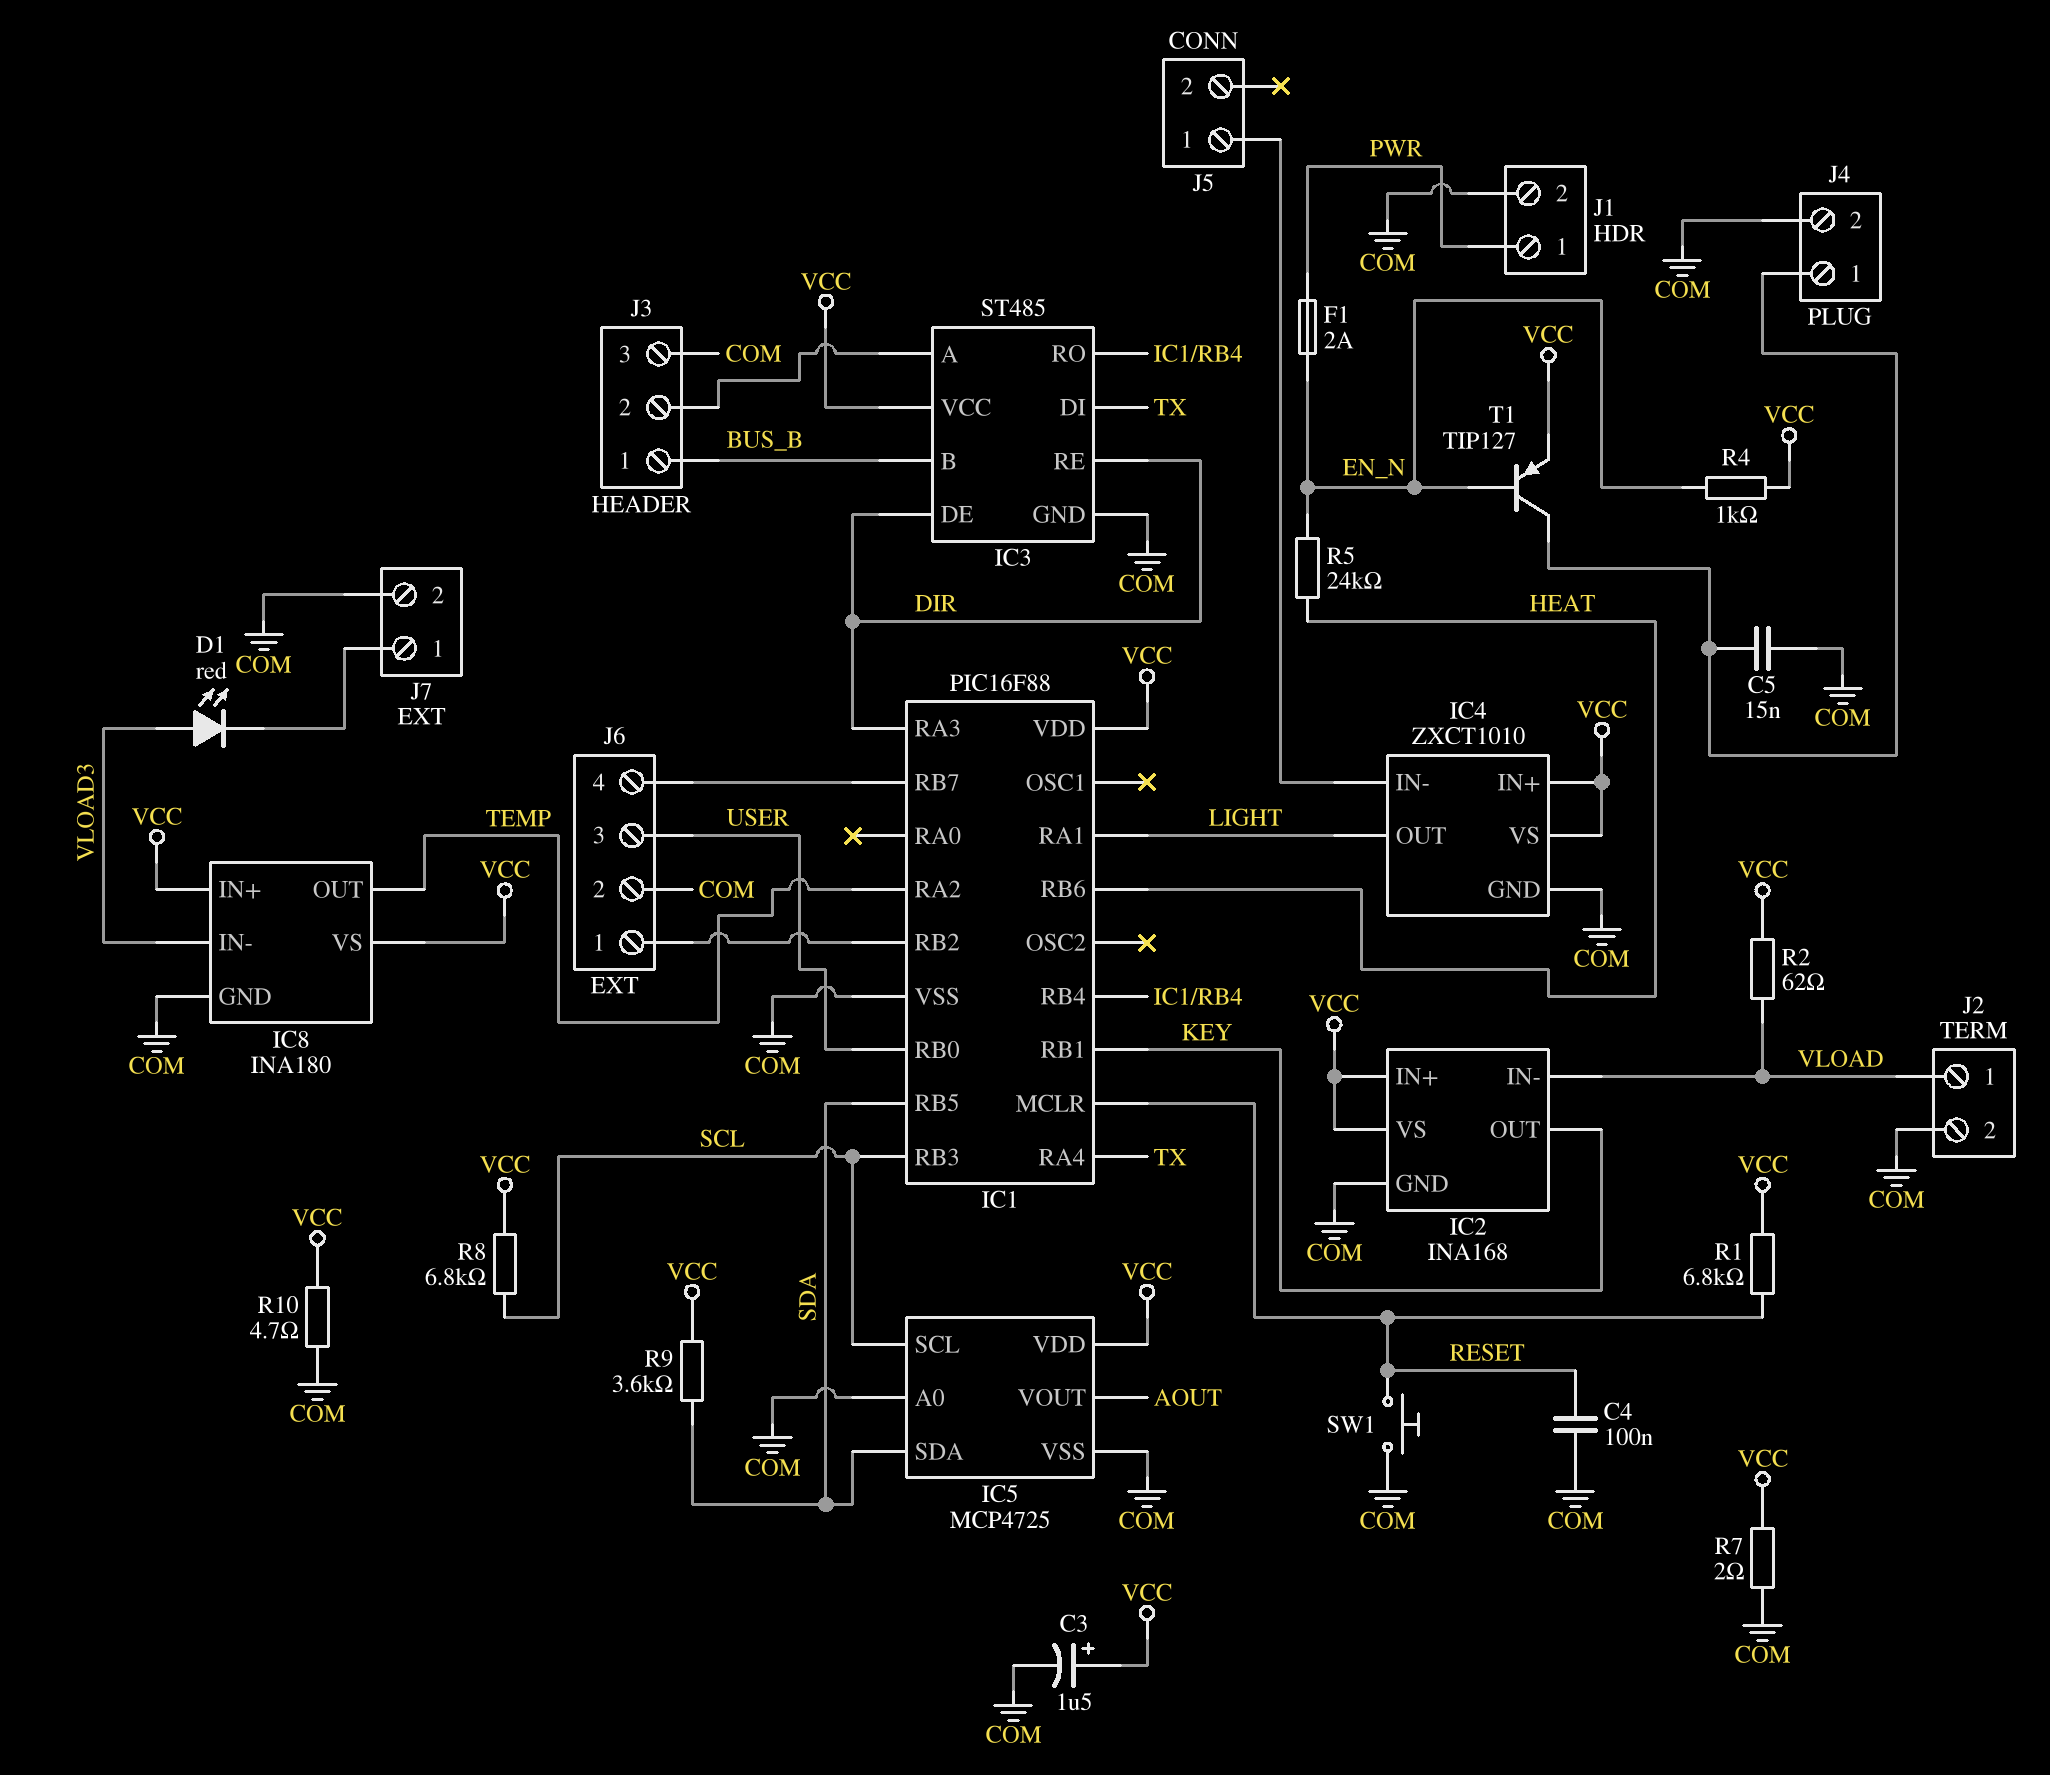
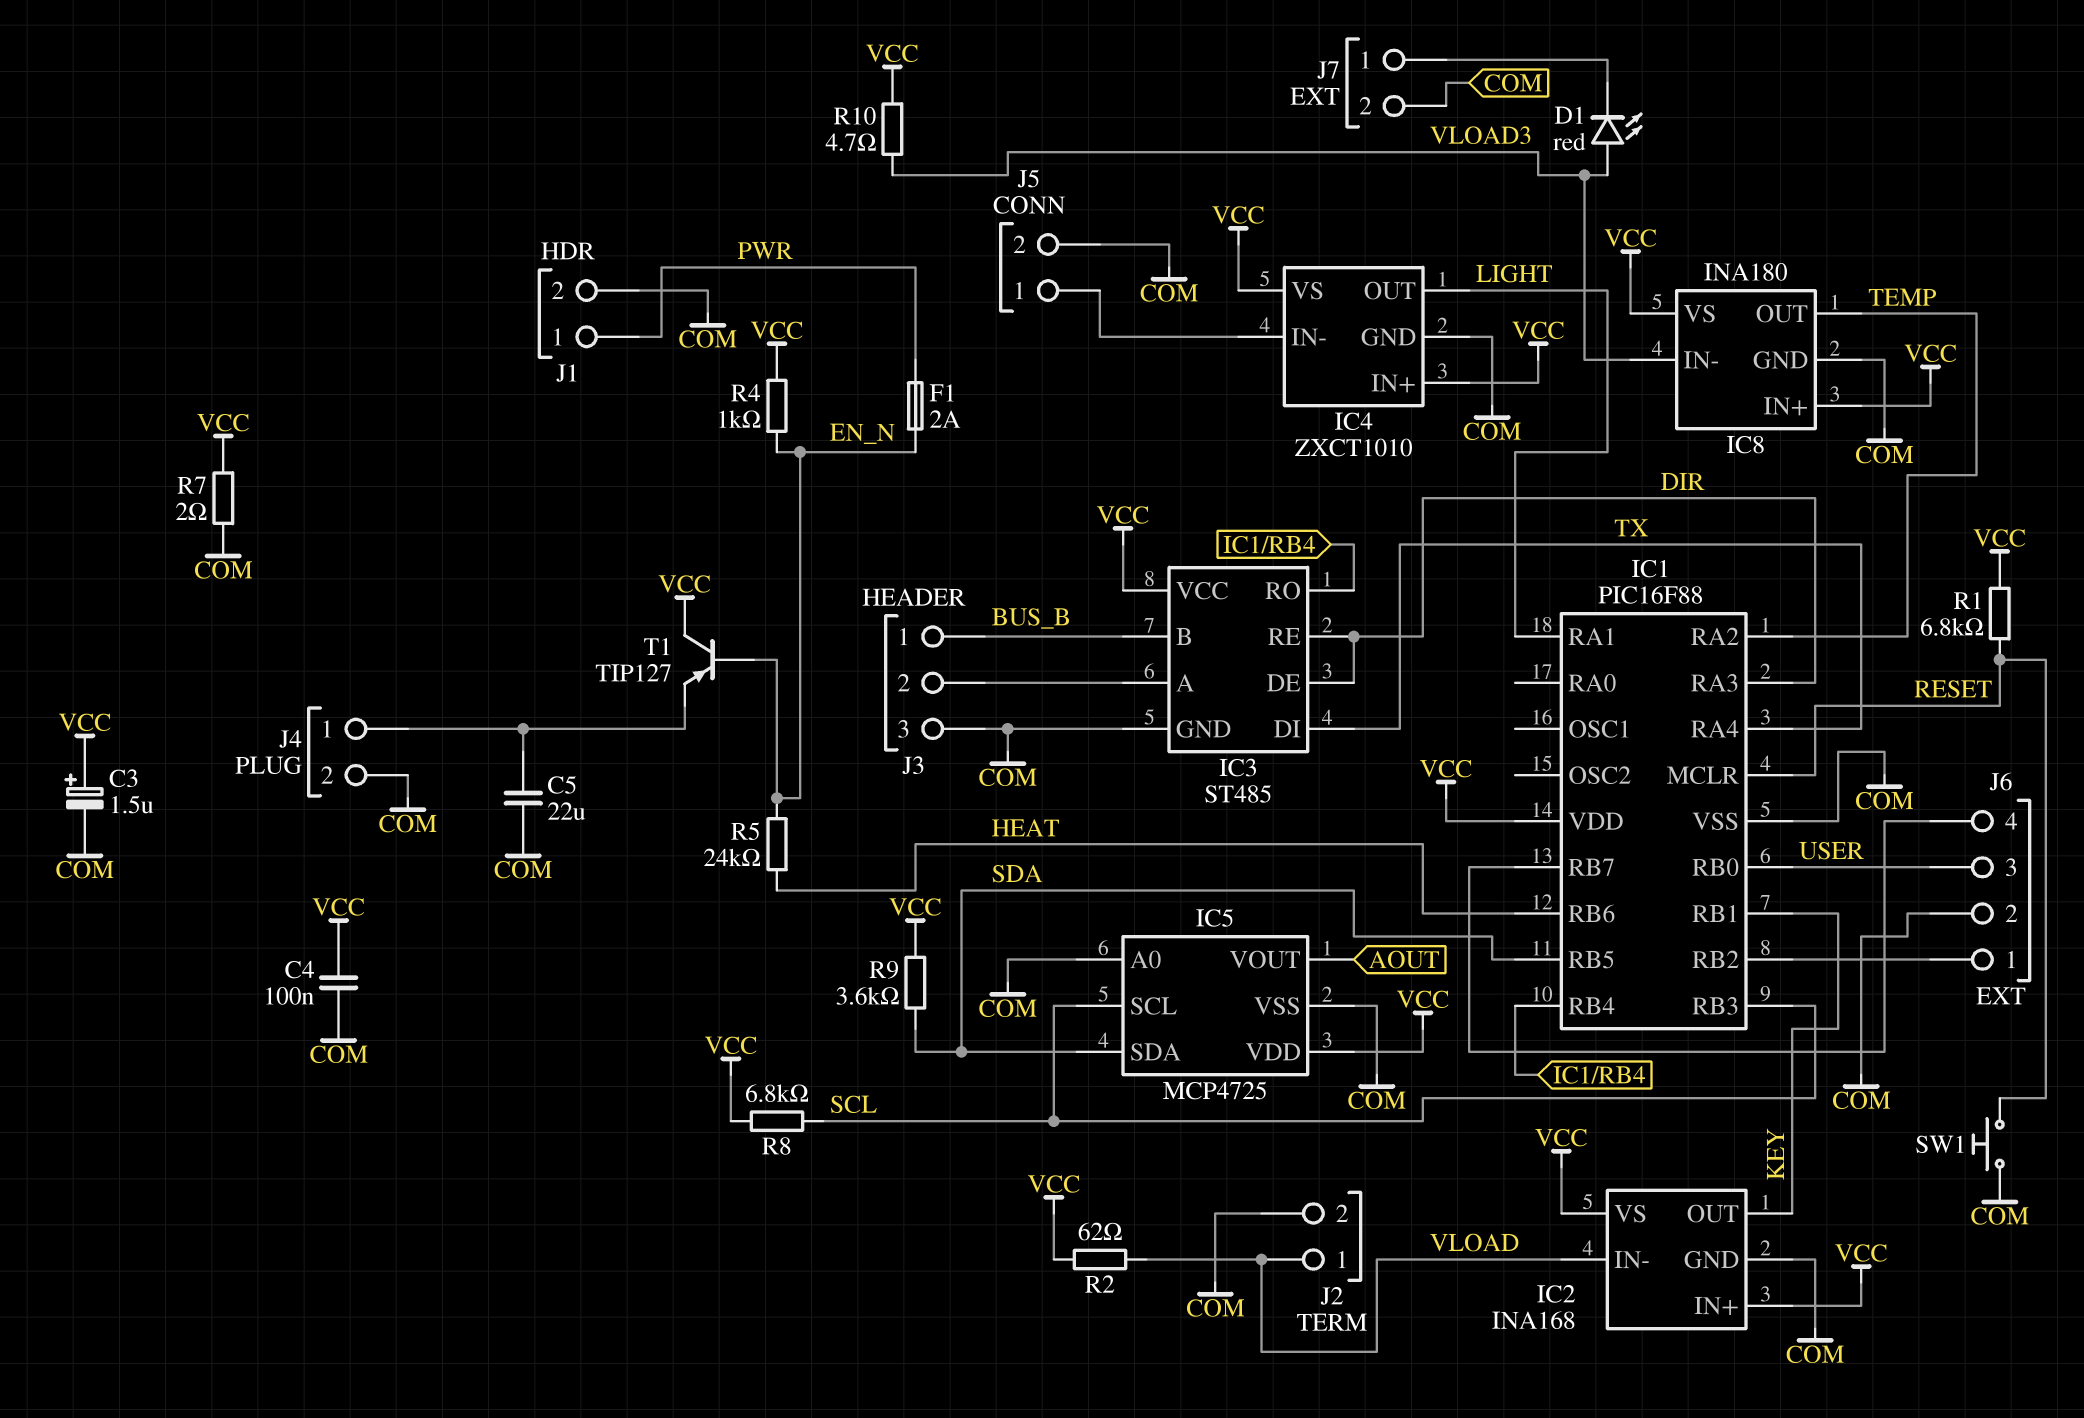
C4: 100nF (COM, RESET) -> 100nF (COM, VCC)
C5: 15nF (COM, J4/1) -> 22uF (COM, J4/1)
J5 pin 2: none -> COM
R10: 4.7 (COM, VCC) -> 4.7 (VCC, VLOAD3)
T1: PNP TIP127 (B EN_N, C J4/1, E VCC) -> PNP TIP127 (B EN_N, C VCC, E J4/1)

